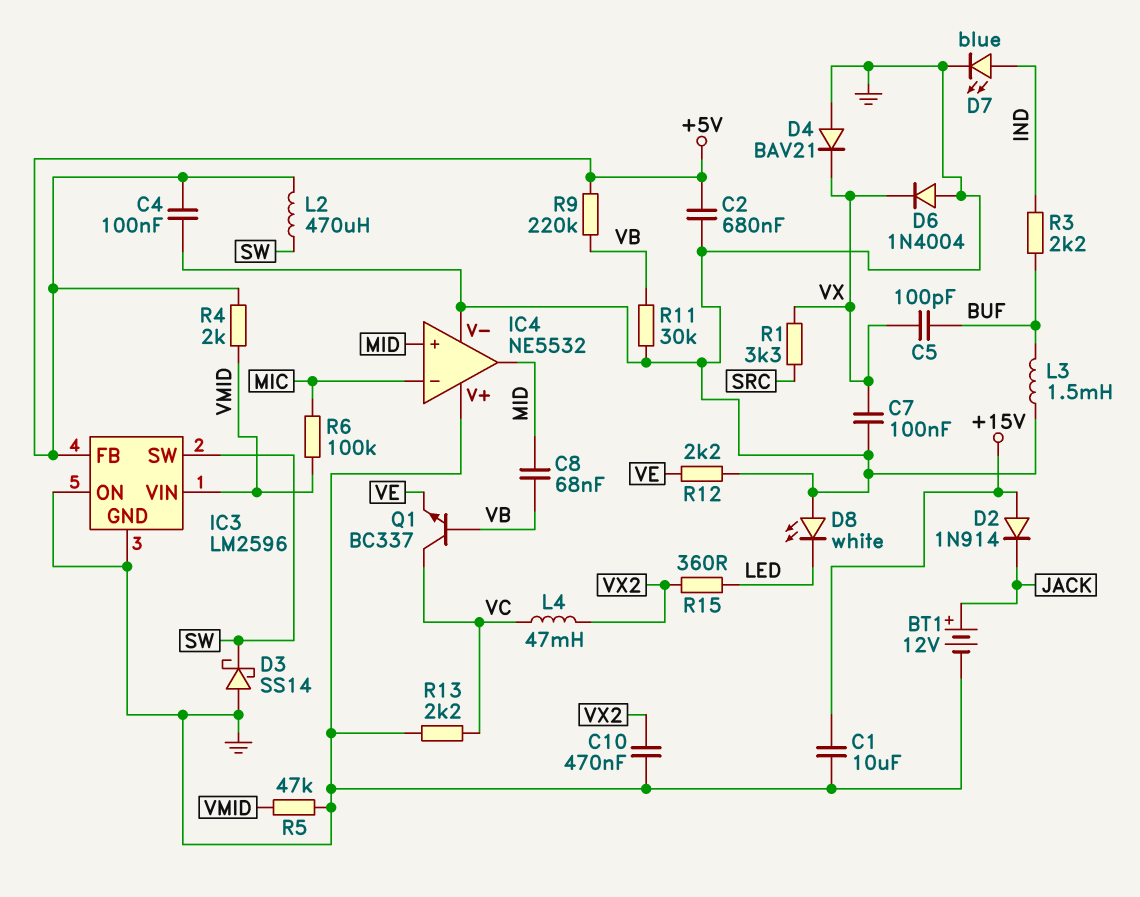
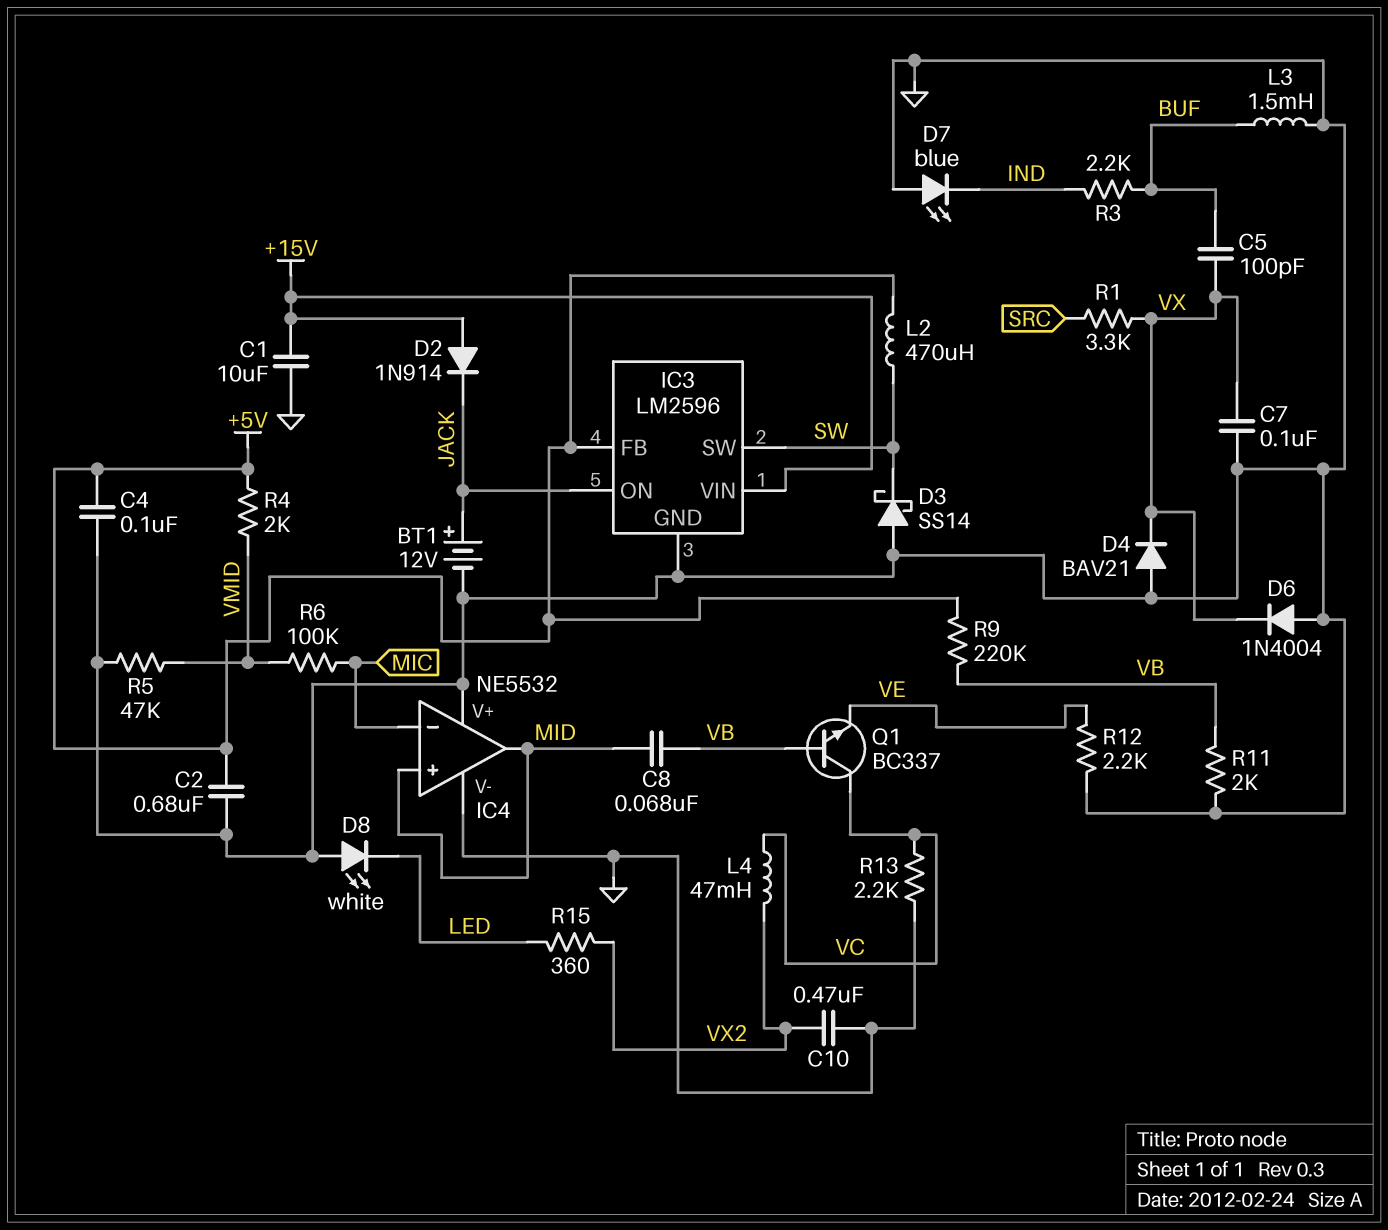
D7: LED blue (A IND, K GND) -> LED blue (A GND, K IND)
IC3 pin ON: GND -> JACK
IC3 pin VIN: VMID -> +15V
R11: 30k (GND, VB) -> 2k (GND, VB)

